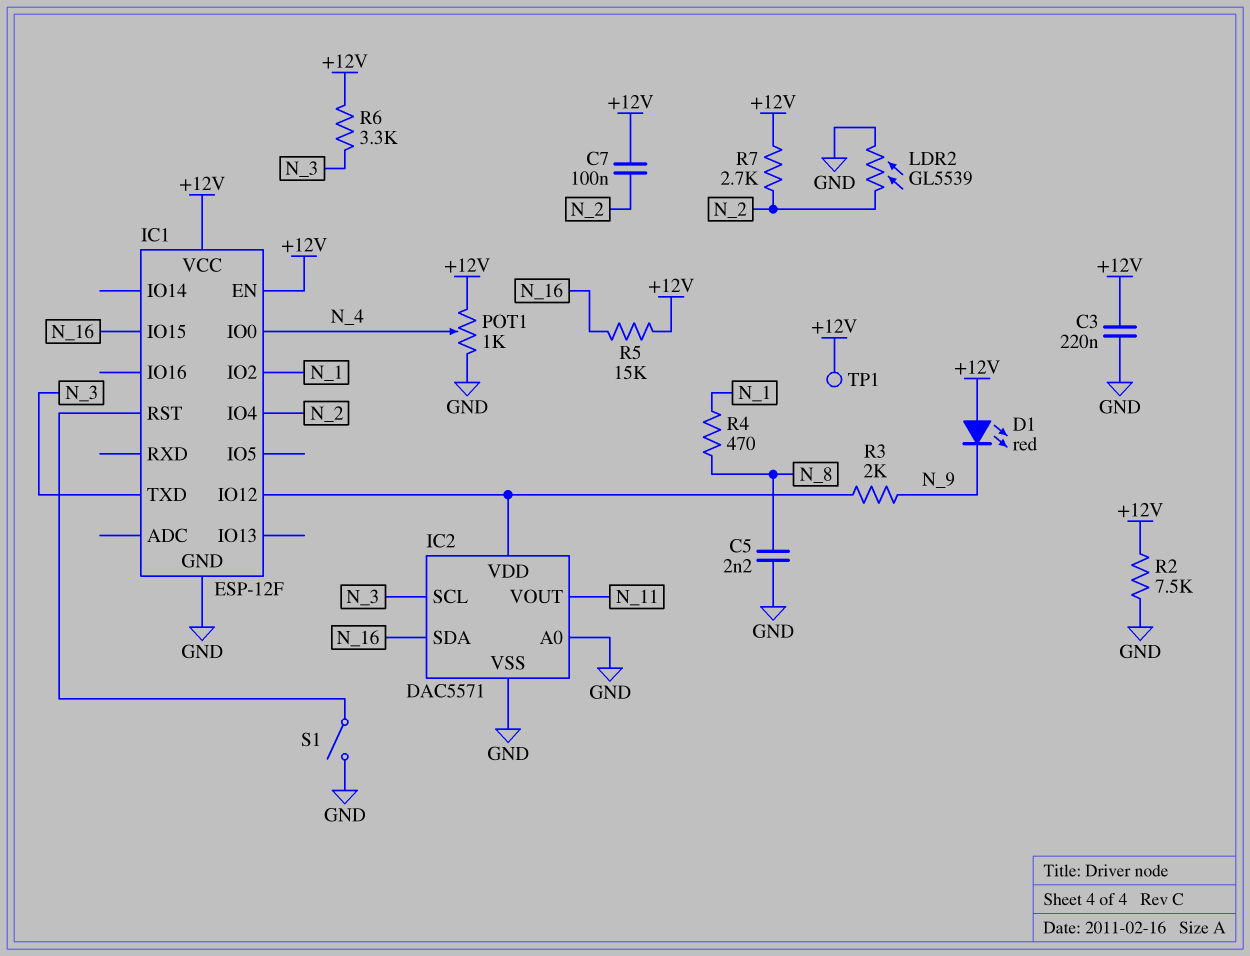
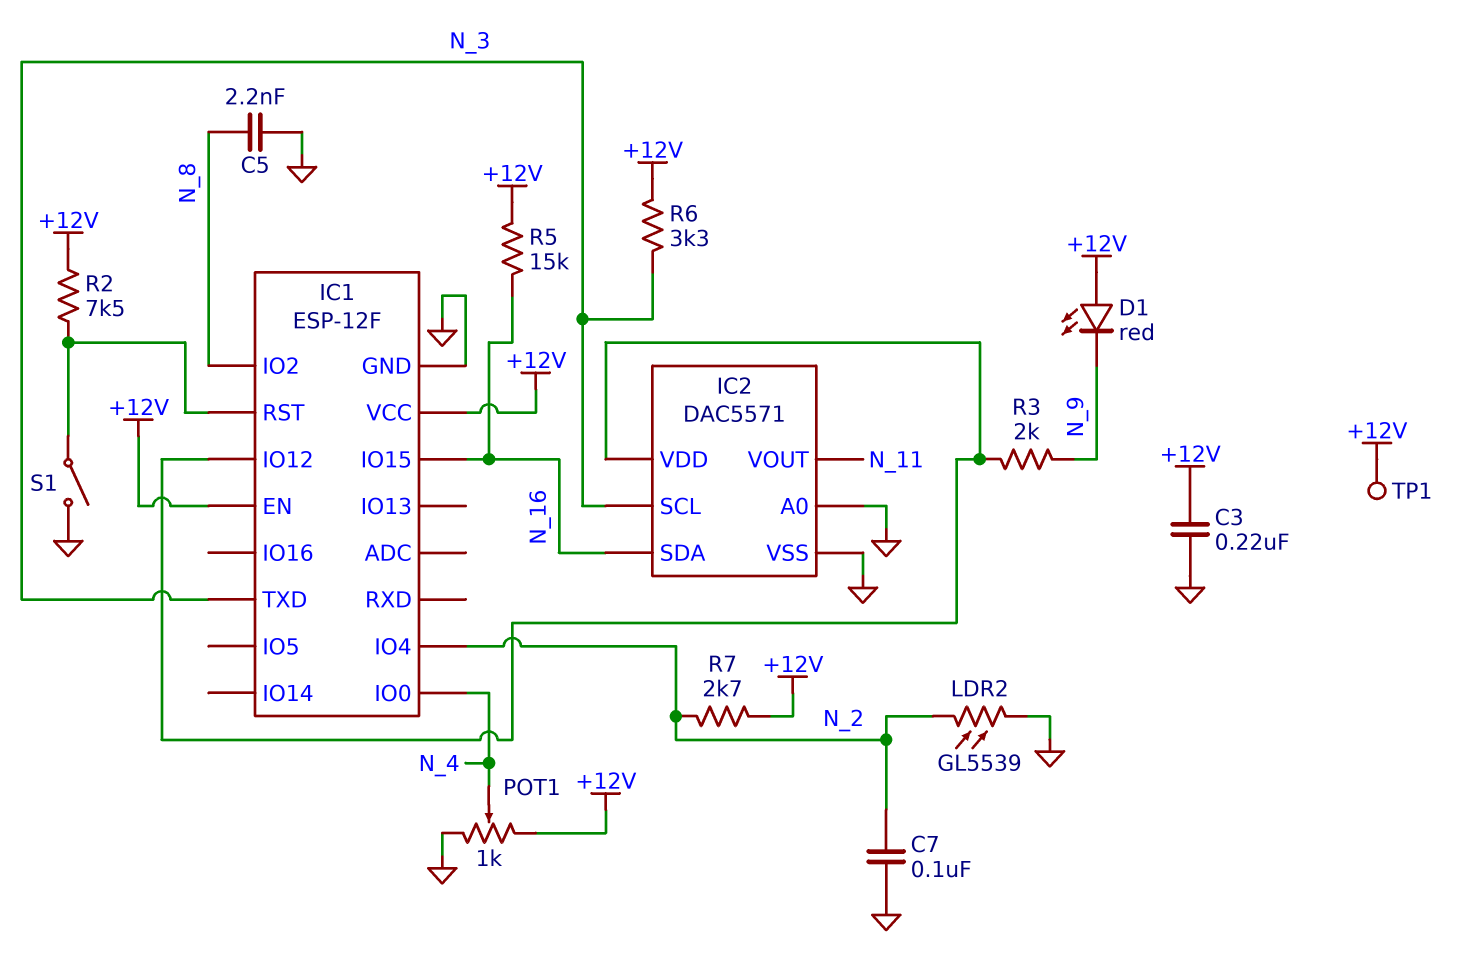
C7: 100nF (+12V, N_2) -> 100nF (GND, N_2)
IC1 pin IO2: N_1 -> N_8
R2: 7.5k (+12V, GND) -> 7.5k (+12V, IC1/RST)
R4: 470 (N_1, N_8) -> none

